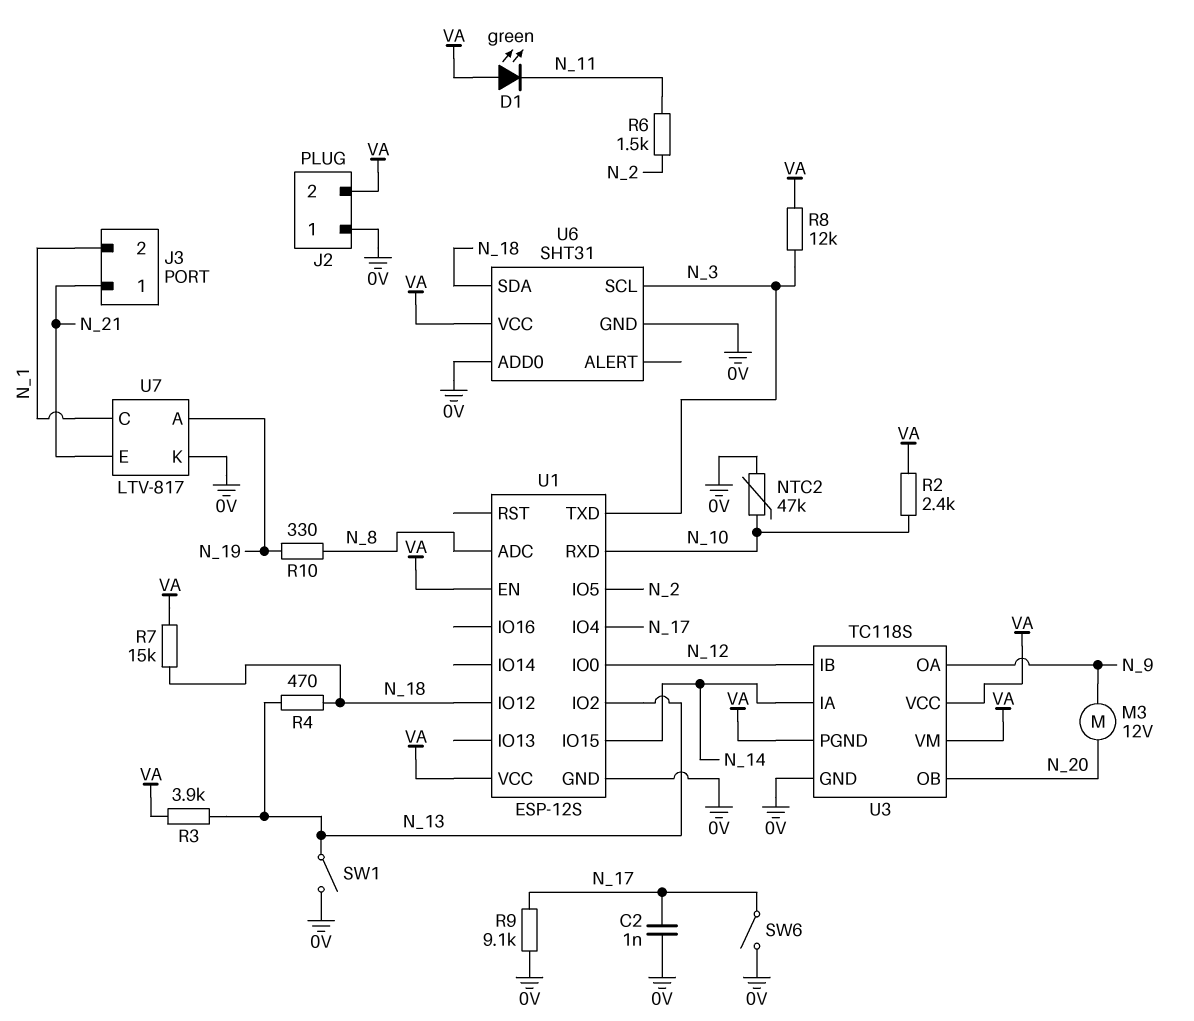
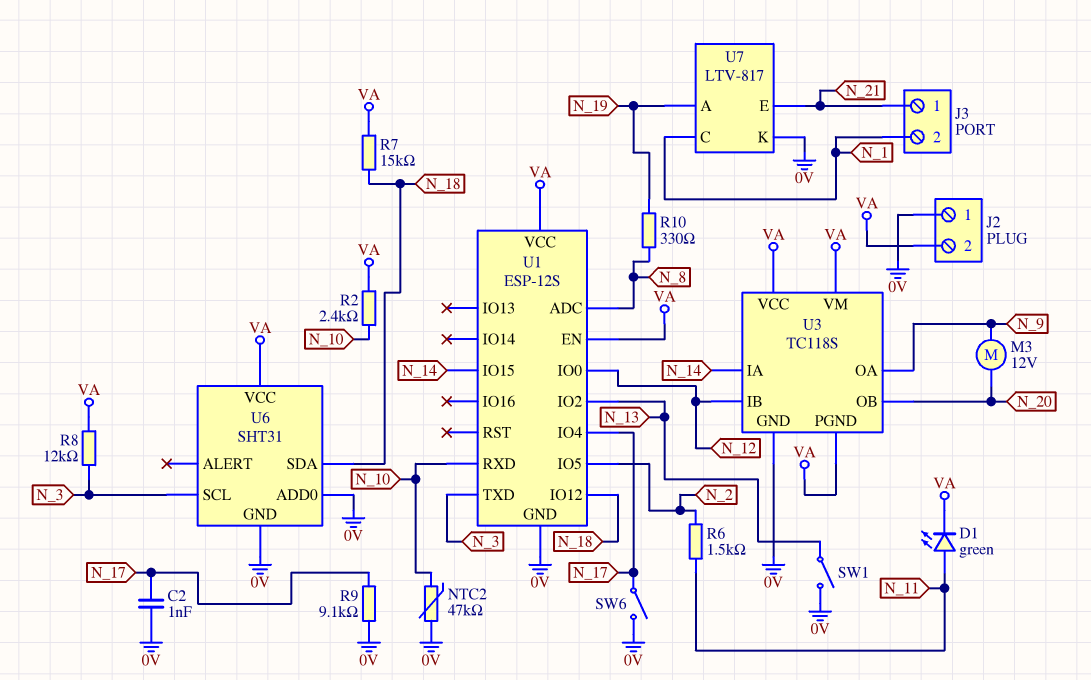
D1: LED green (A VA, K N_11) -> LED green (A N_11, K VA)
R3: 3.9k (N_13, VA) -> none
R4: 470 (N_13, N_18) -> none

